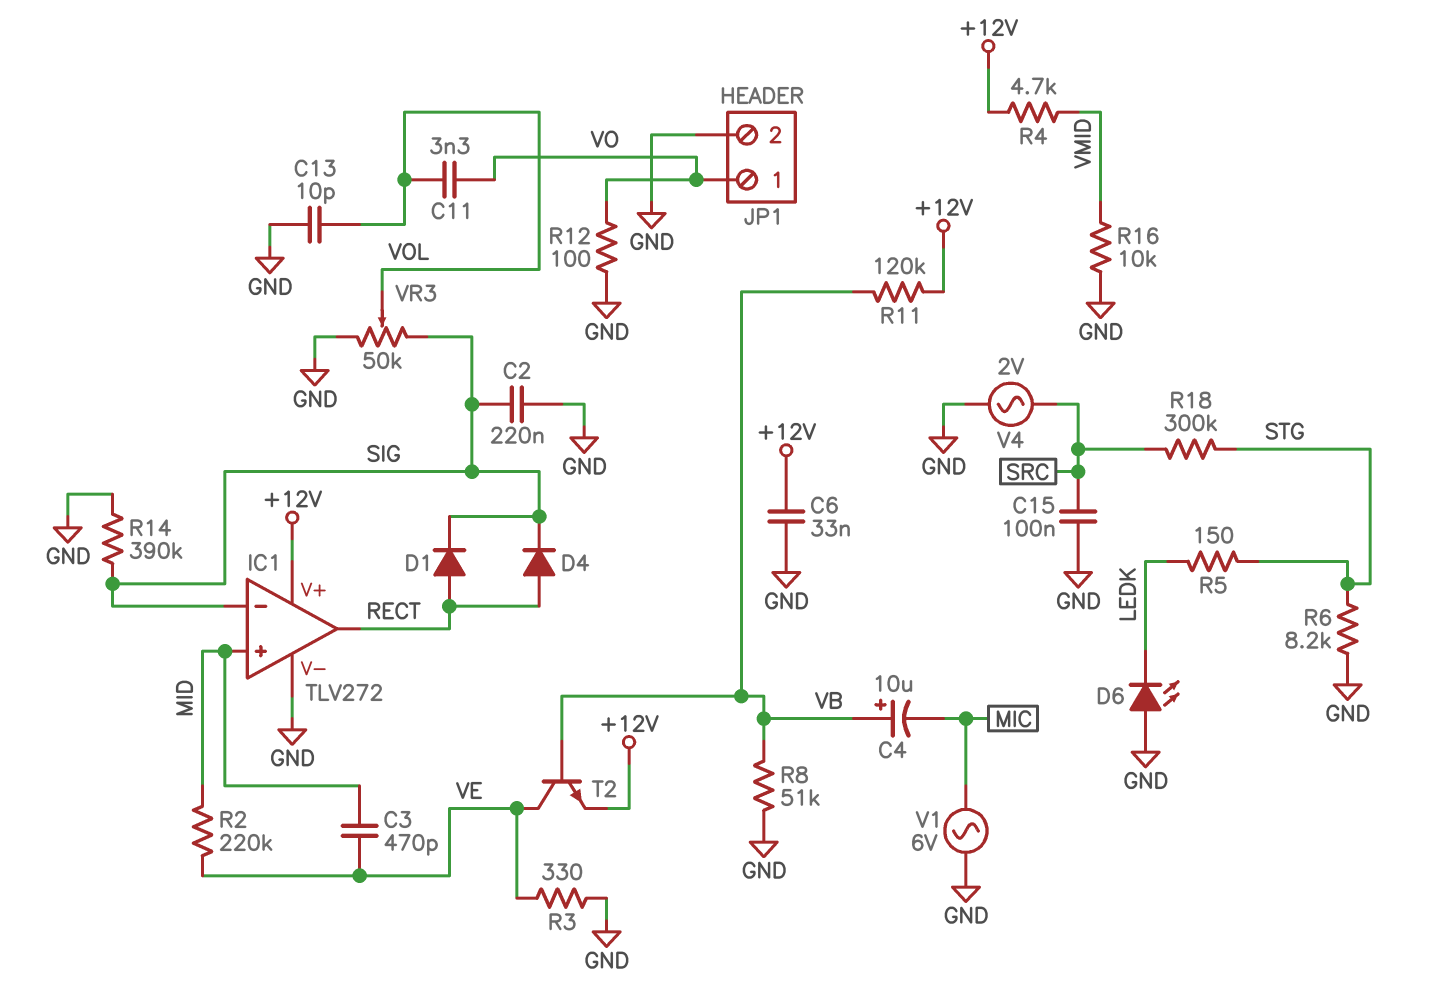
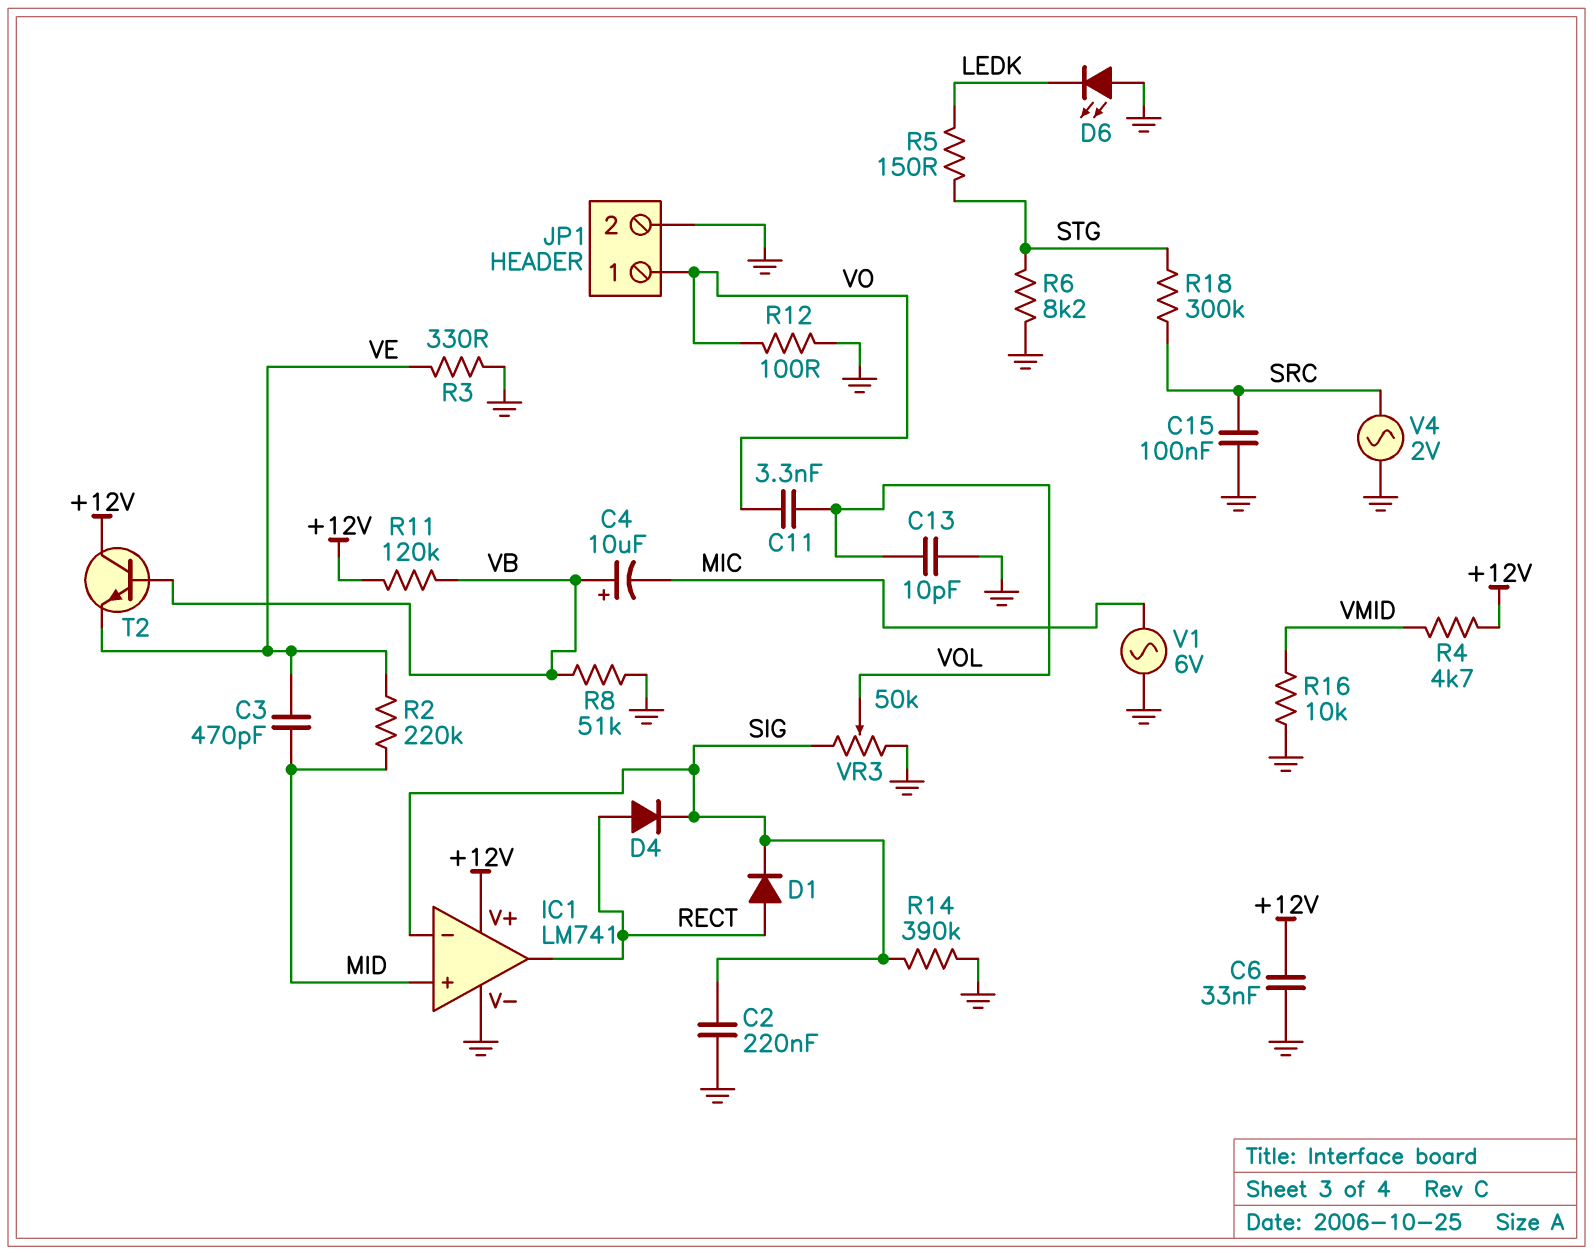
IC1: TLV272 -> LM741
T2: NPN (B VB, C VE, E +12V) -> NPN (B VB, C +12V, E VE)

